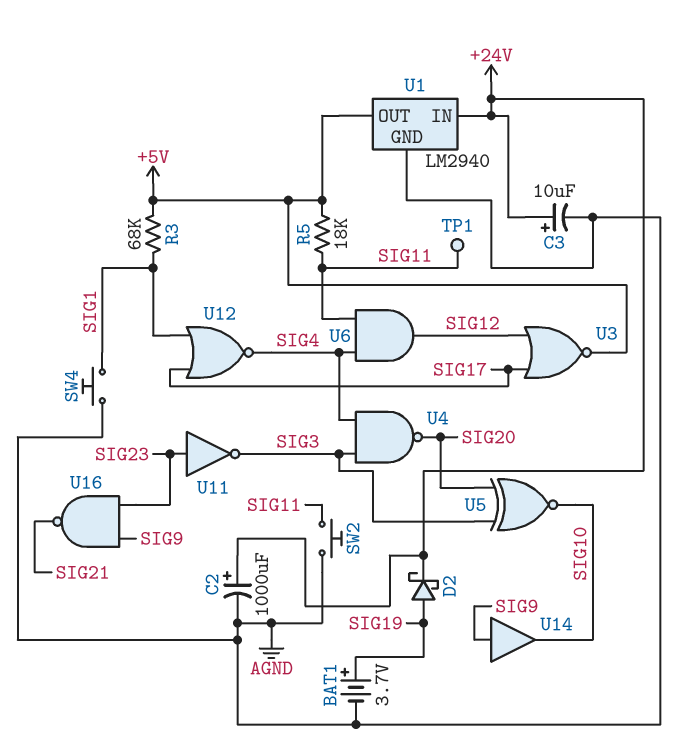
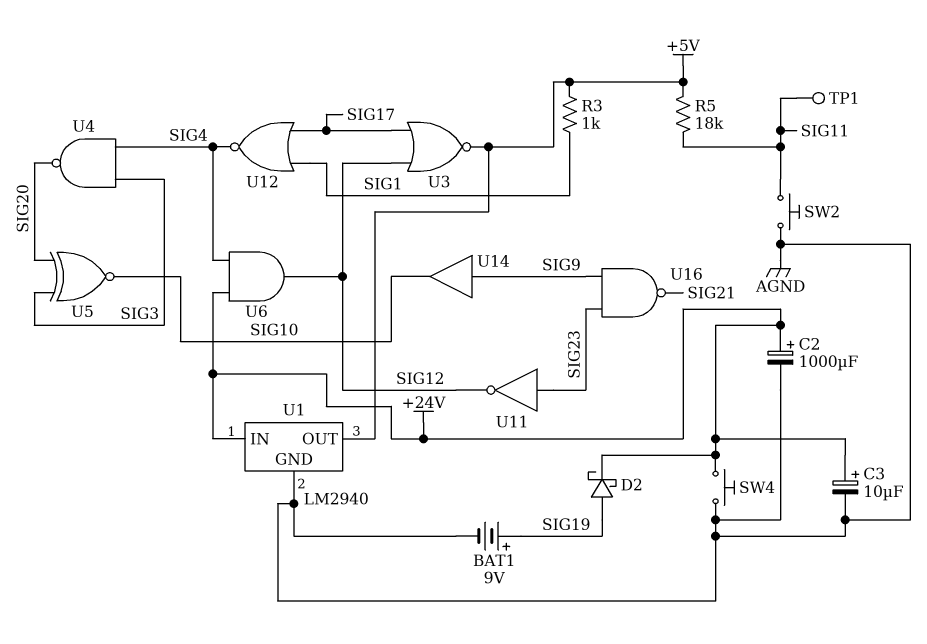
BAT1: 3.7V (plus SIG19, minus AGND) -> 9V (plus SIG19, minus AGND)
R3: 68k (+5V, SIG1) -> 1k (+5V, SIG1)
SW4: button (AGND, SIG1) -> button (+24V, AGND)
U6: AND (in SIG4, in SIG11, out SIG12) -> AND (in +24V, in SIG4, out SIG12)
U11: NOT (in SIG23, out SIG3) -> NOT (in SIG23, out SIG12)

